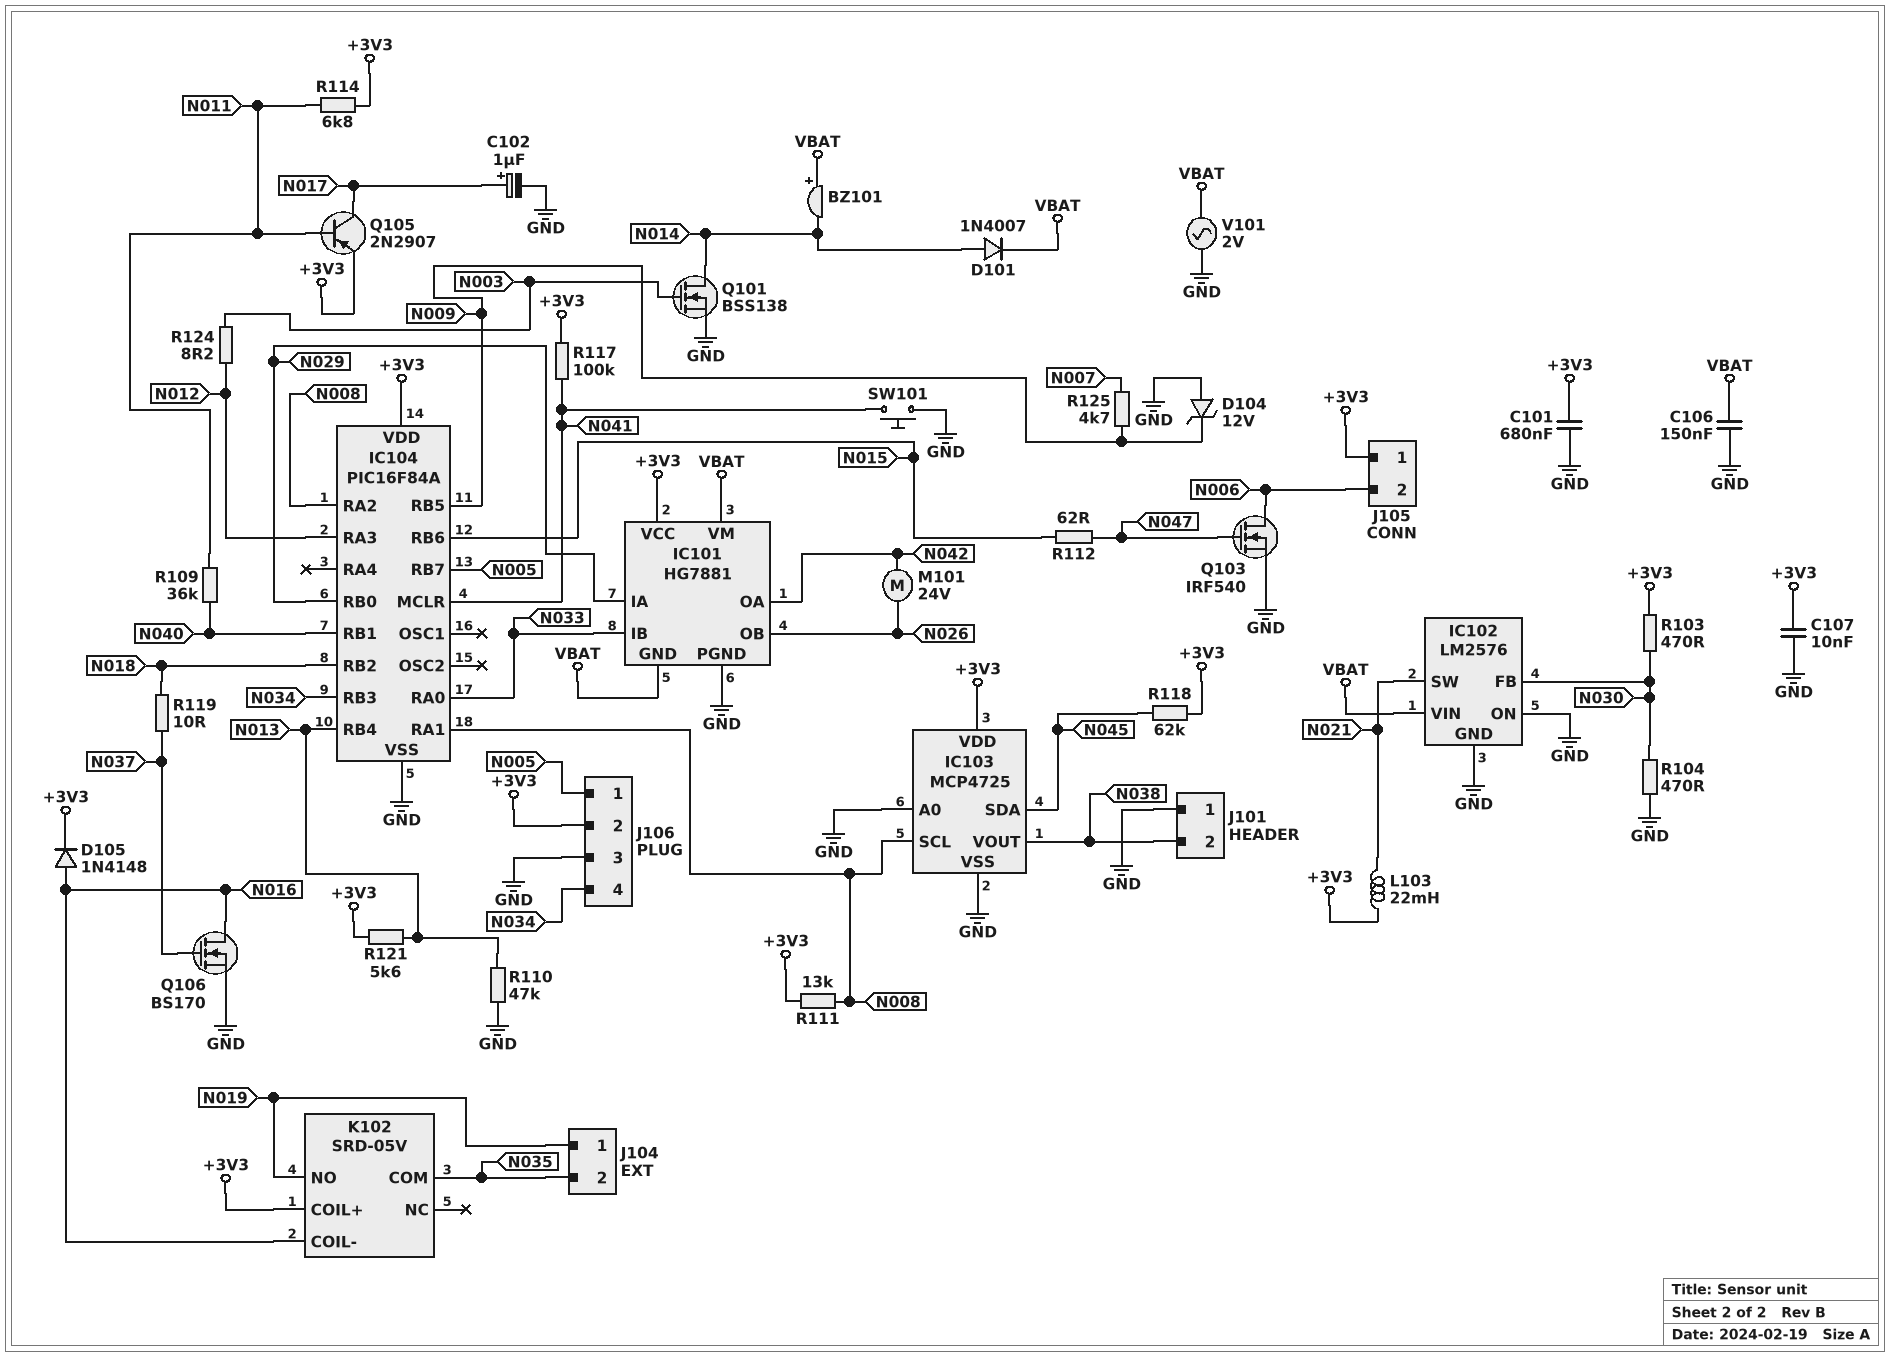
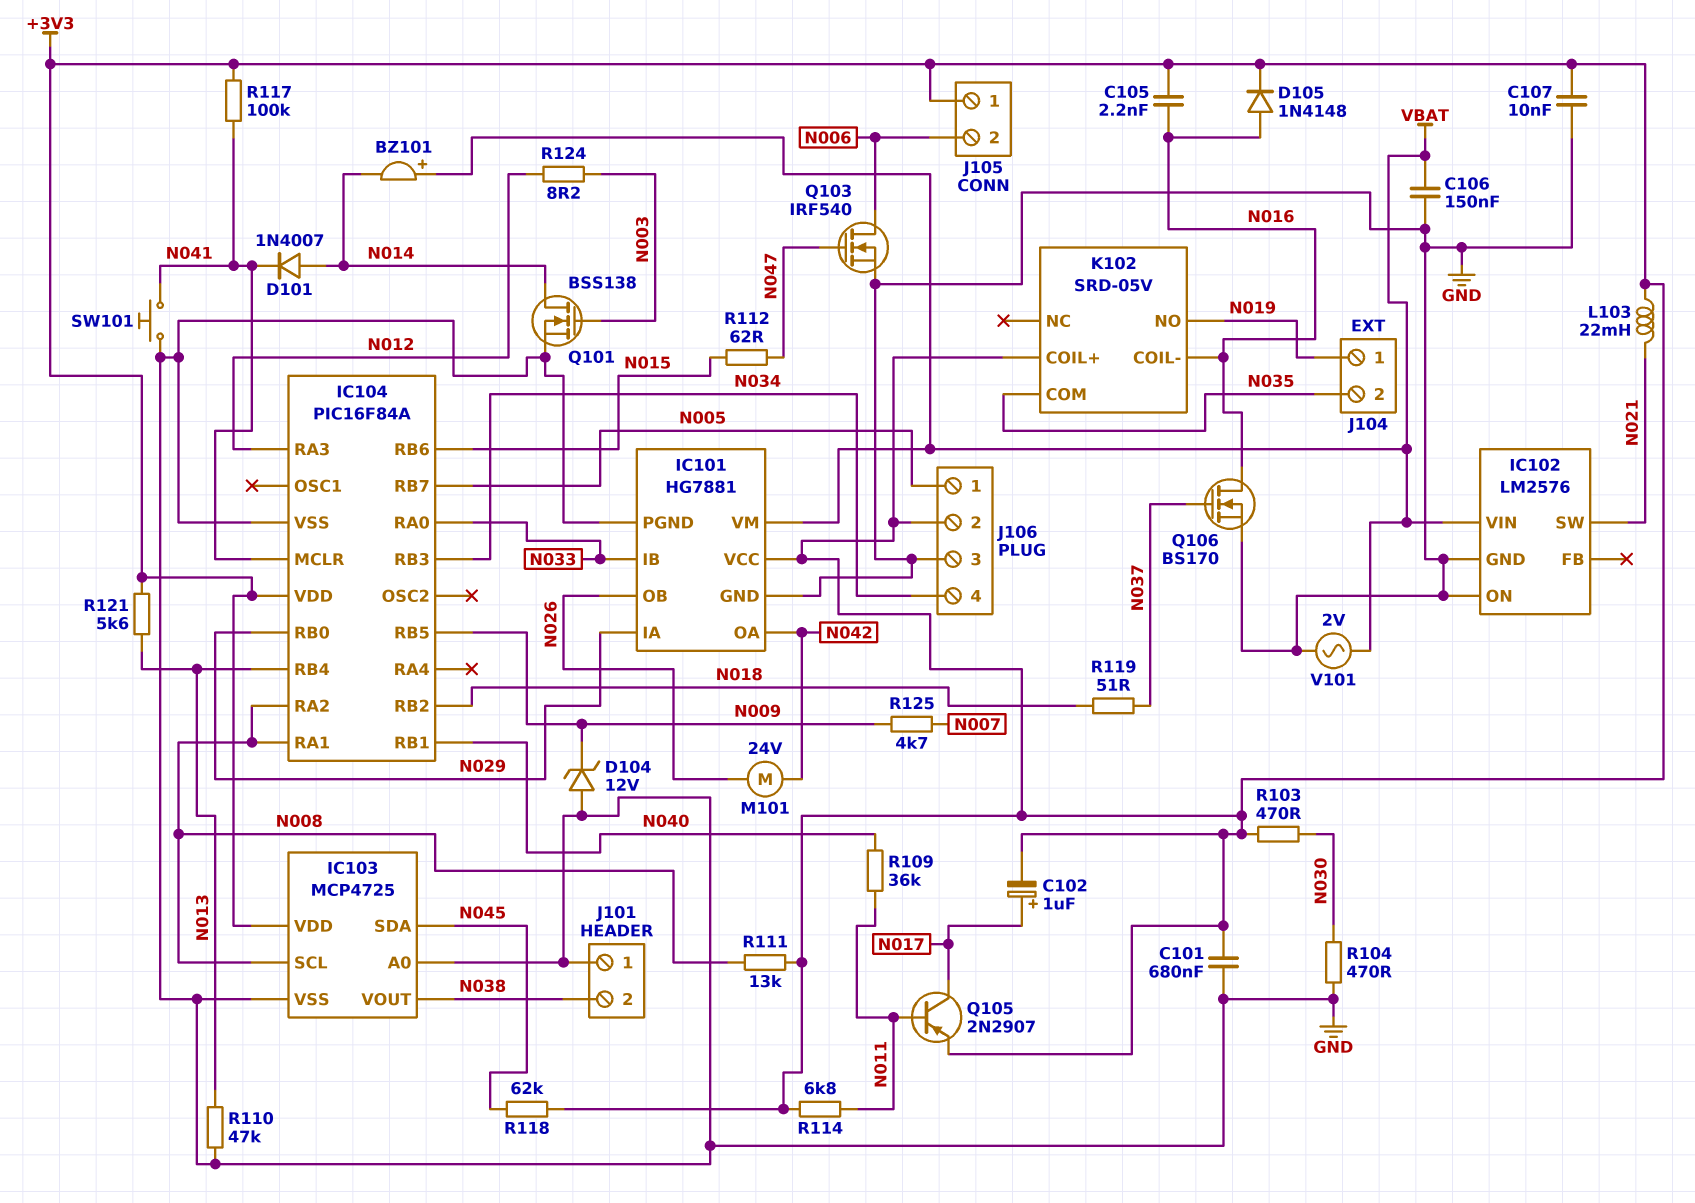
C102: 1uF (plus N017, minus GND) -> 1uF (plus N017, minus +3V3)
C105: none -> 2.2nF (+3V3, N016)
D101: diode 1N4007 (A N014, K VBAT) -> diode 1N4007 (A N014, K N041)
IC101 pin GND: VBAT -> GND
IC102 pin FB: N030 -> none
R119: 10 (N018, N037) -> 51 (N018, N037)

